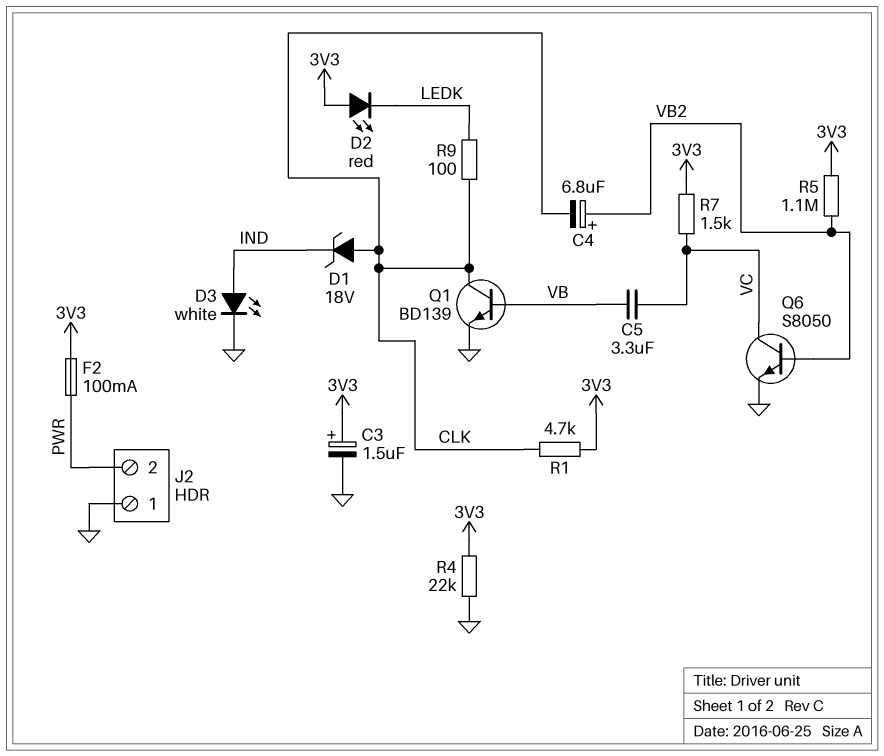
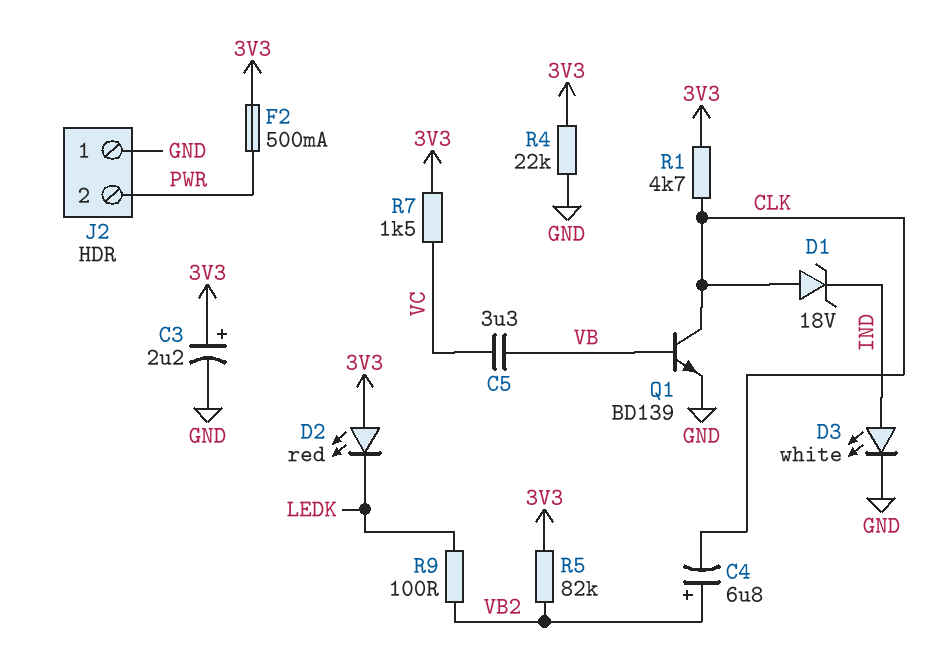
C3: 1.5uF (plus 3V3, minus GND) -> 2.2uF (plus 3V3, minus GND)
F2: 100mA (3V3, PWR) -> 500mA (3V3, PWR)
Q6: NPN S8050 (B VB2, C VC, E GND) -> none
R5: 1.1M (3V3, VB2) -> 82k (3V3, VB2)
R9: 100 (CLK, LEDK) -> 100 (LEDK, VB2)

